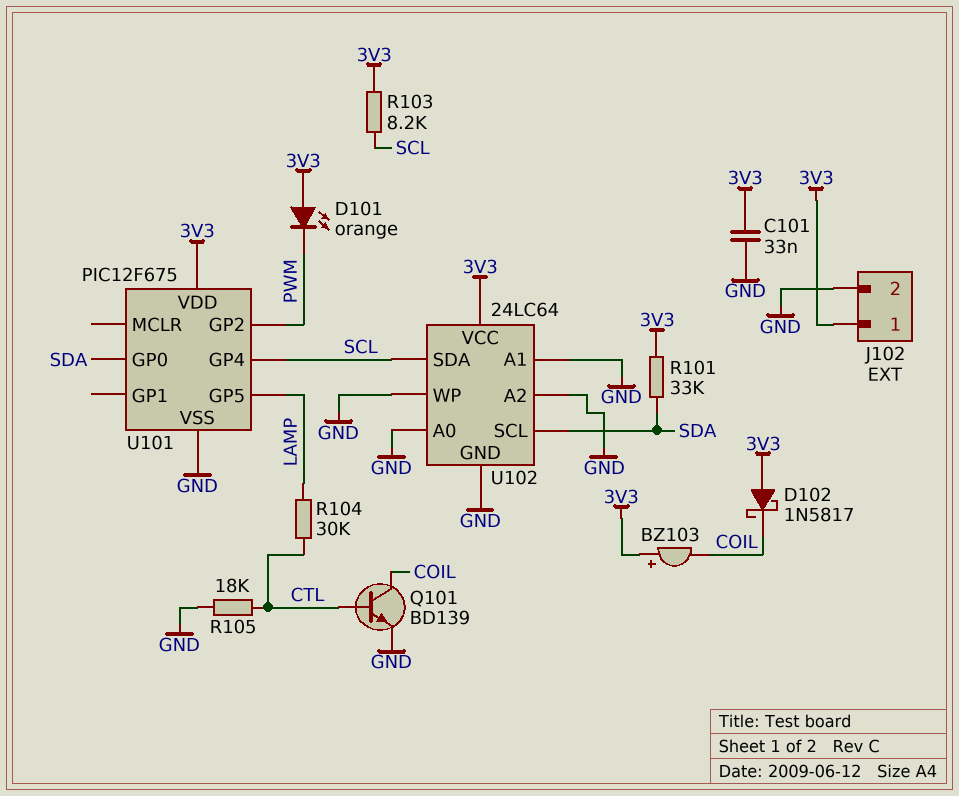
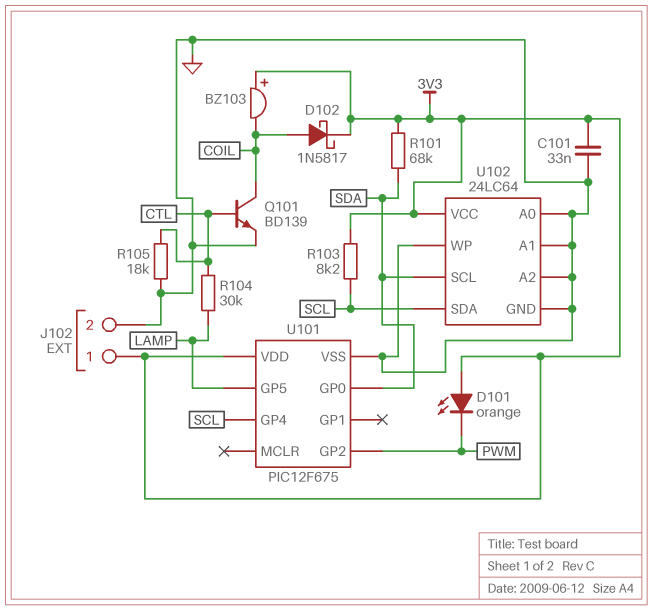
D102: schottky 1N5817 (A 3V3, K COIL) -> schottky 1N5817 (A COIL, K 3V3)
R101: 33k (3V3, SDA) -> 68k (3V3, SDA)

